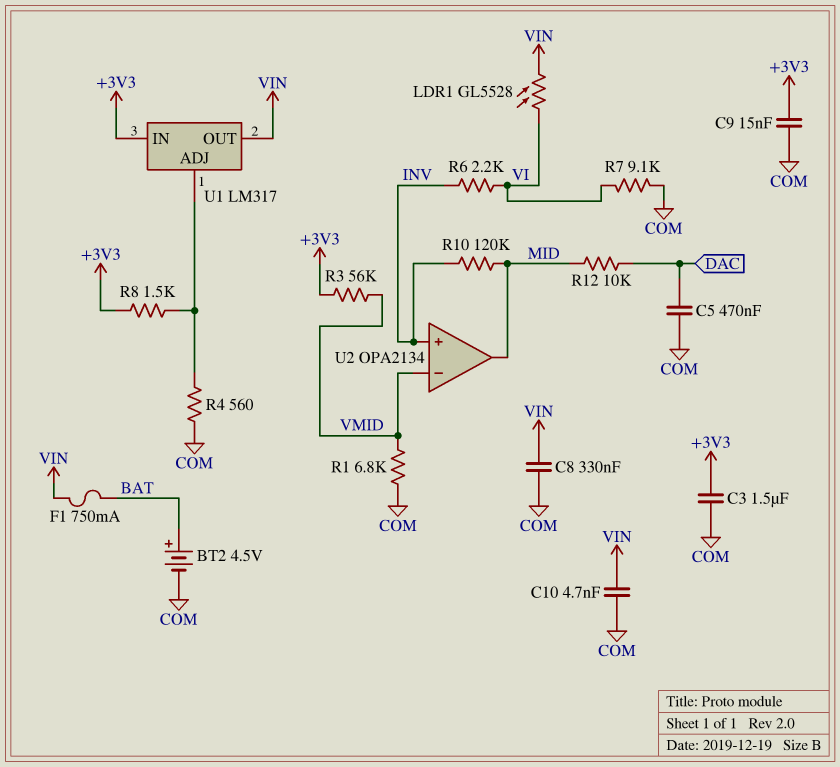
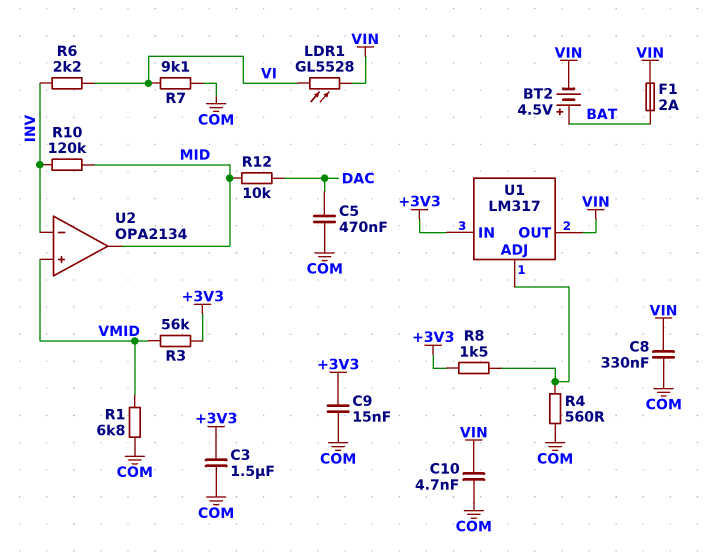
BT2: 4.5V (plus BAT, minus COM) -> 4.5V (plus BAT, minus VIN)
F1: 750mA (BAT, VIN) -> 2A (BAT, VIN)
U2 pin in+: INV -> VMID
U2 pin in-: VMID -> INV

